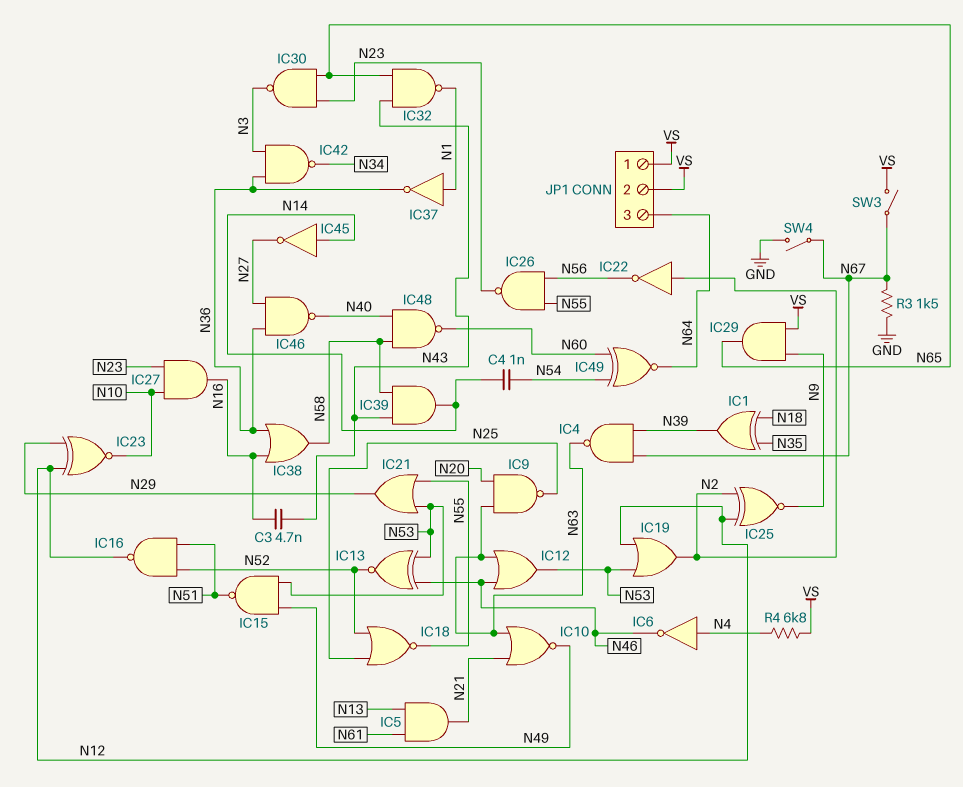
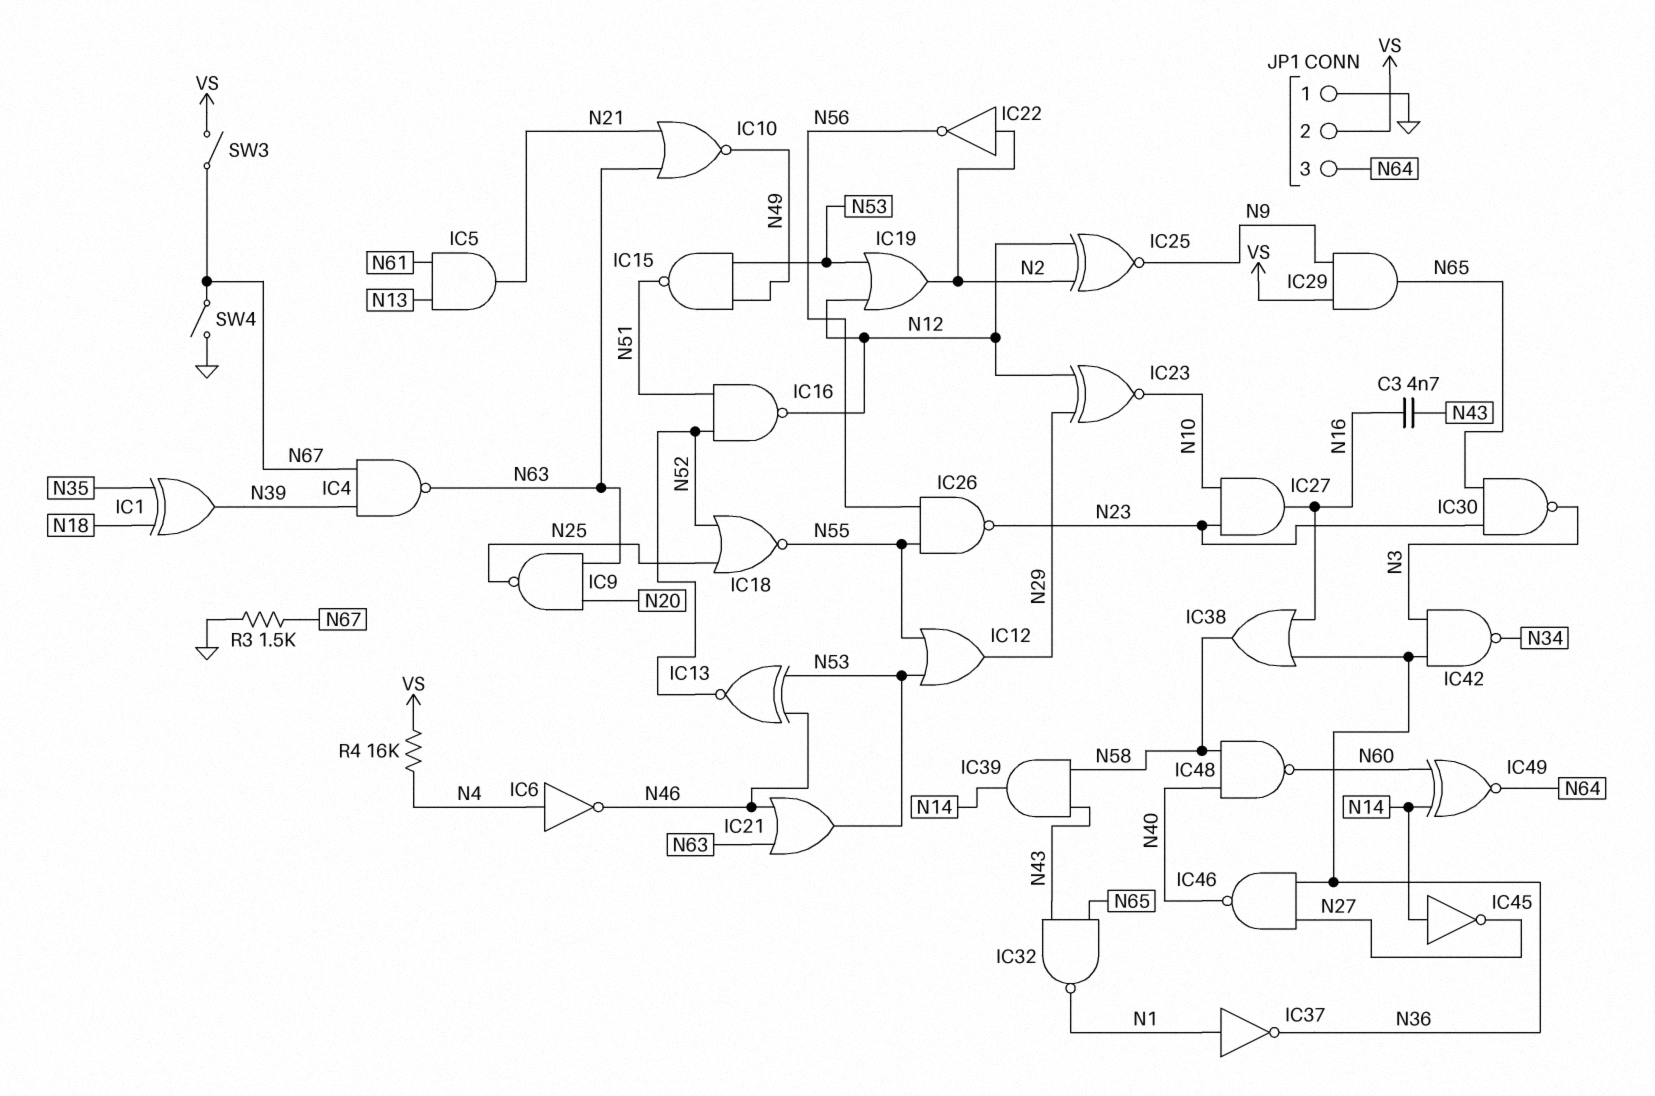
C4: 1nF (N14, N54) -> none
IC12: OR (in N46, in N63, out N53) -> OR (in N53, in N55, out N29)
IC21: OR (in N53, in N55, out N29) -> OR (in N46, in N63, out N53)
IC49: XNOR (in N54, in N60, out N64) -> XNOR (in N14, in N60, out N64)
JP1 pin 1: VS -> GND
R4: 6.8k (N4, VS) -> 16k (N4, VS)

